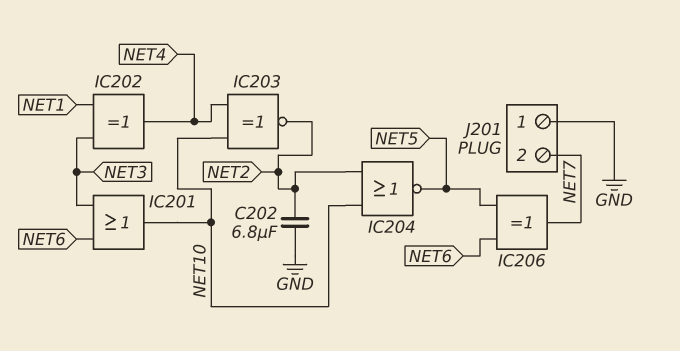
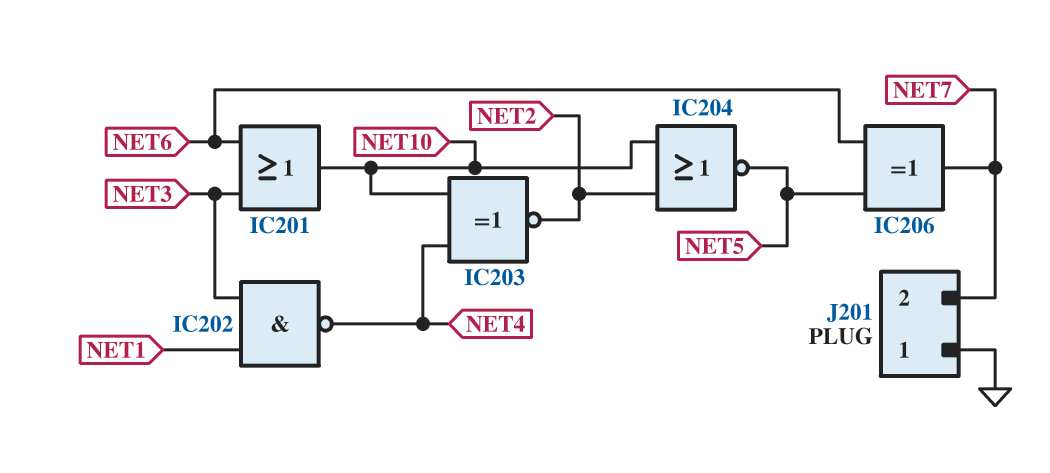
C202: 6.8uF (GND, NET2) -> none
IC202: XOR (in NET1, in NET3, out NET4) -> NAND (in NET1, in NET3, out NET4)

